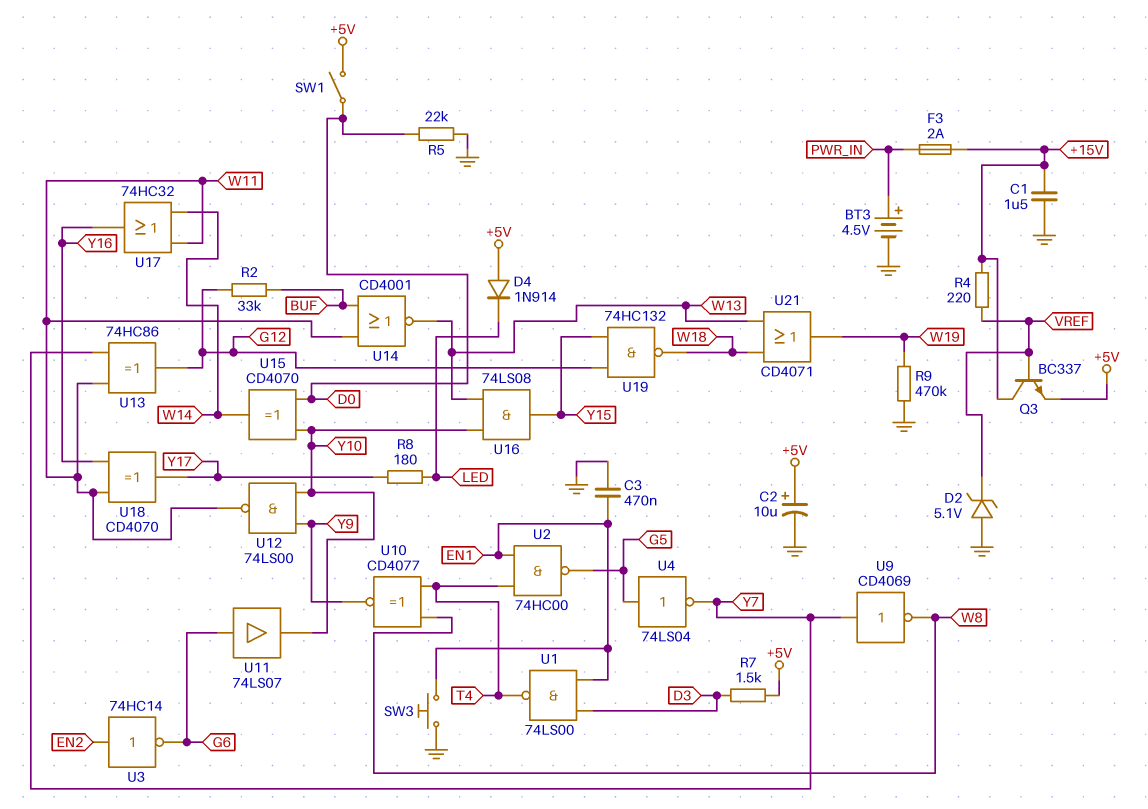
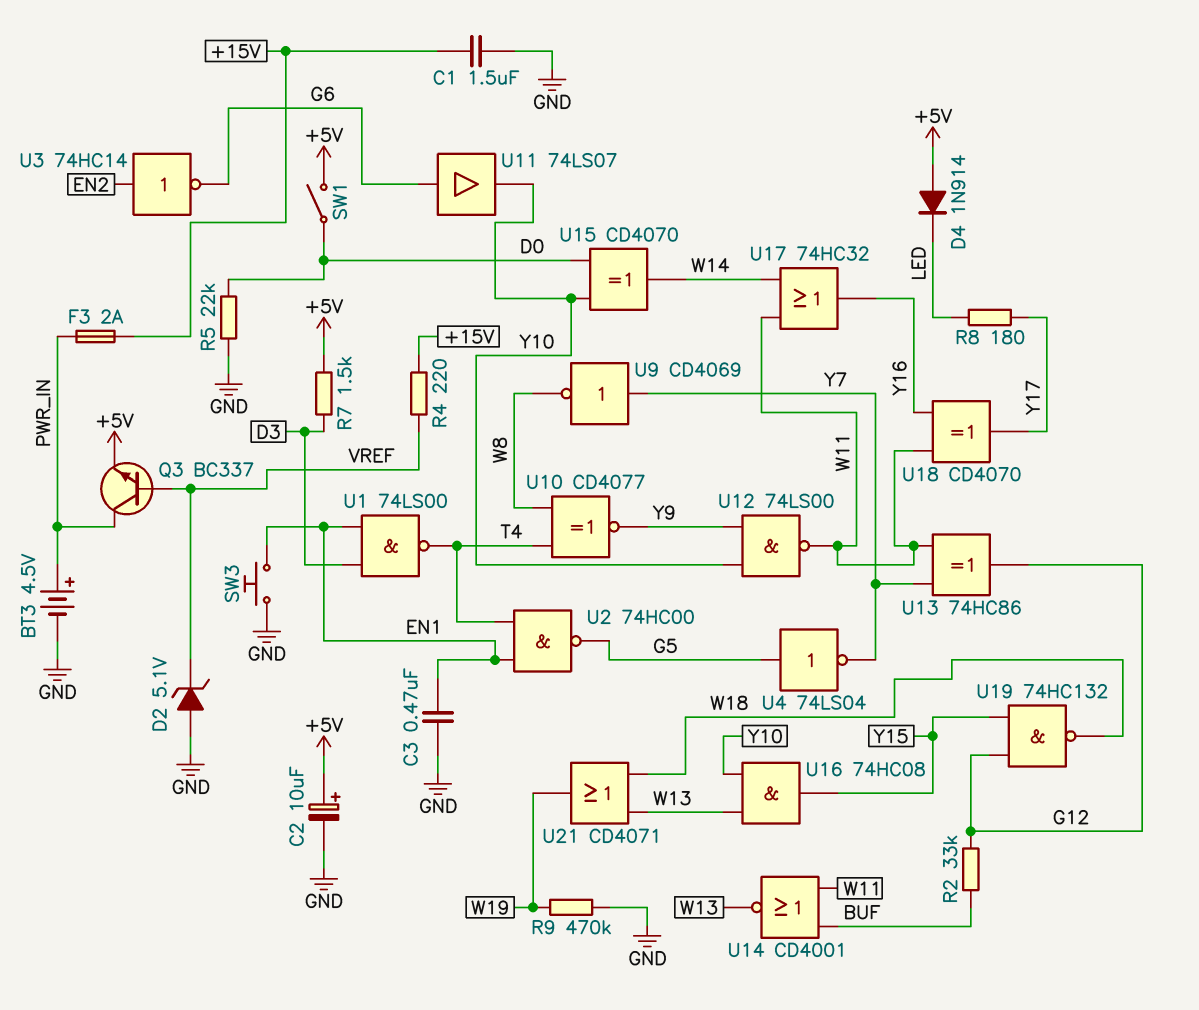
Q3: NPN BC337 (B VREF, C +15V, E +5V) -> NPN BC337 (B VREF, C PWR_IN, E +5V)
U16: AND 74LS08 (in W13, in Y10, out Y15) -> AND 74HC08 (in W13, in Y10, out Y15)

